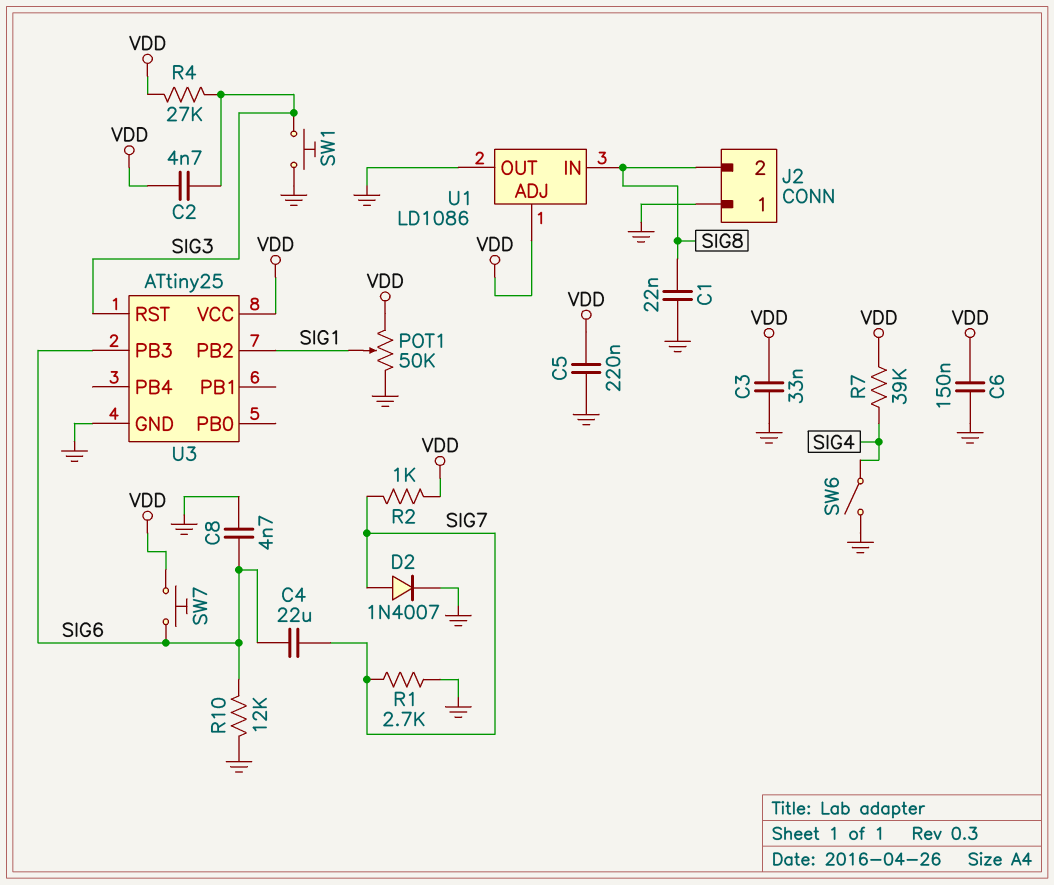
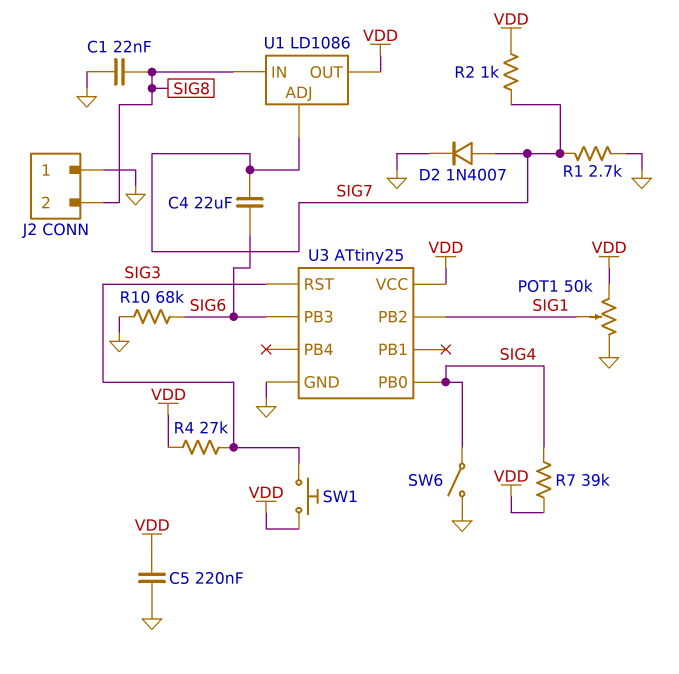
C2: 4.7nF (SIG3, VDD) -> none
C3: 33nF (GND, VDD) -> none
C6: 150nF (GND, VDD) -> none
C8: 4.7nF (GND, SIG6) -> none
R10: 12k (GND, SIG6) -> 68k (GND, SIG6)
SW1: button (GND, SIG3) -> button (SIG3, VDD)
SW7: button (SIG6, VDD) -> none
U1 pin ADJ: VDD -> SIG7
U1 pin OUT: GND -> VDD
U3 pin PB0: none -> SIG4

